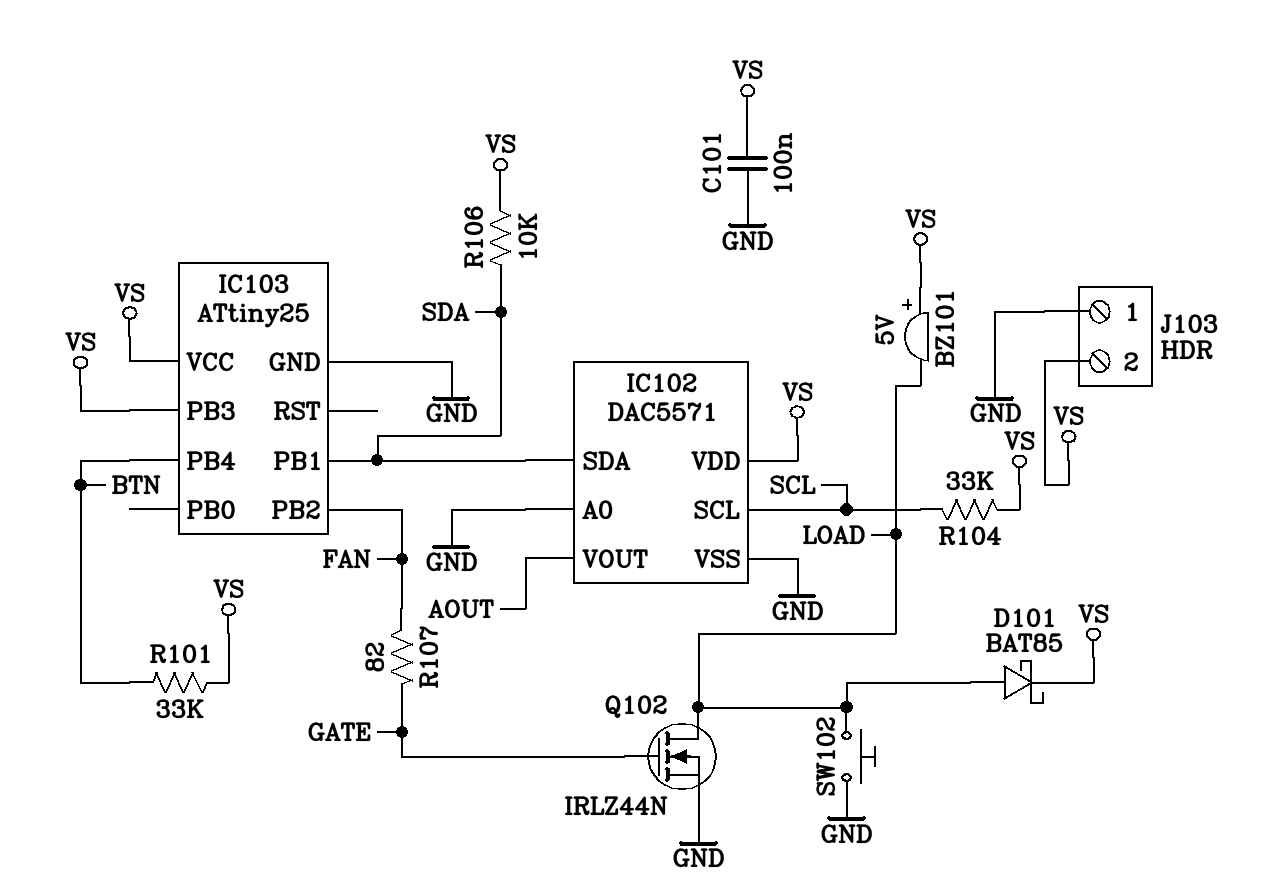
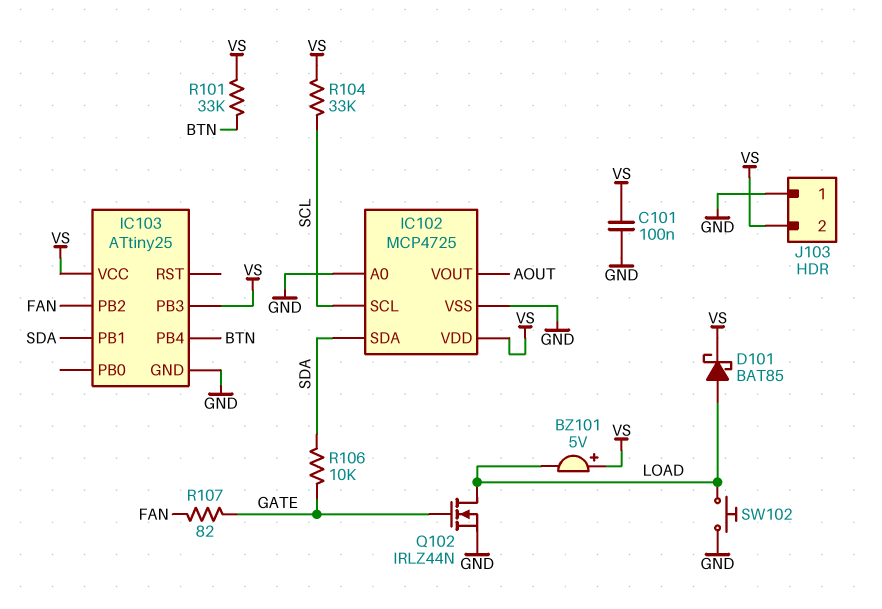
IC102: DAC5571 -> MCP4725
R106: 10k (SDA, VS) -> 10k (GATE, SDA)

